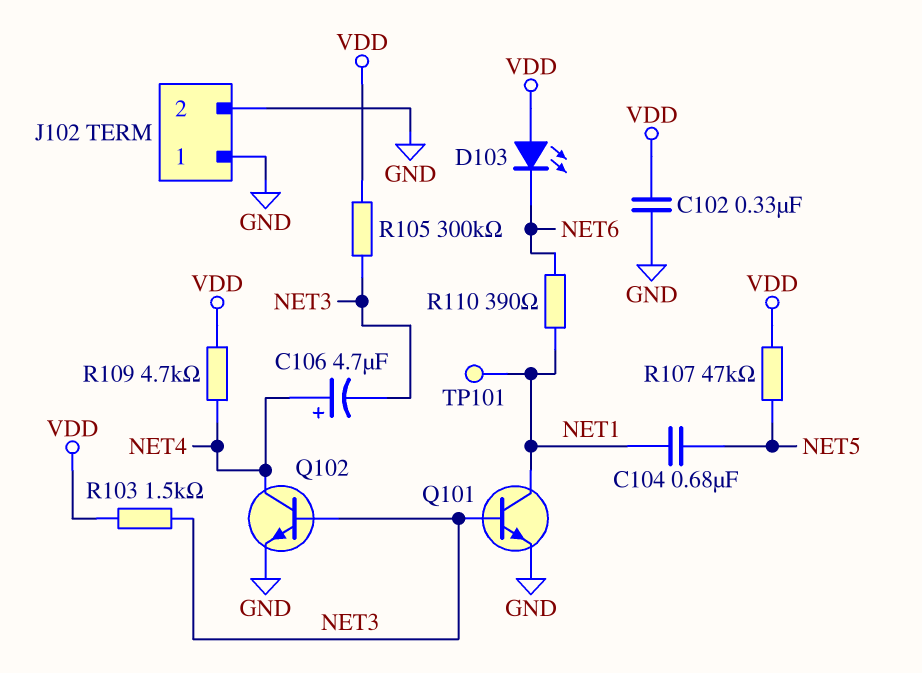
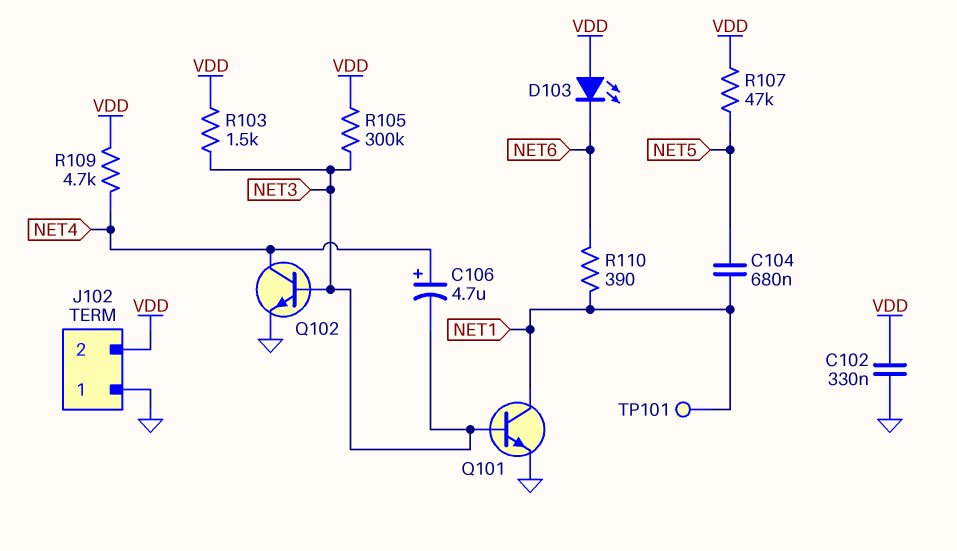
J102 pin 2: GND -> VDD

